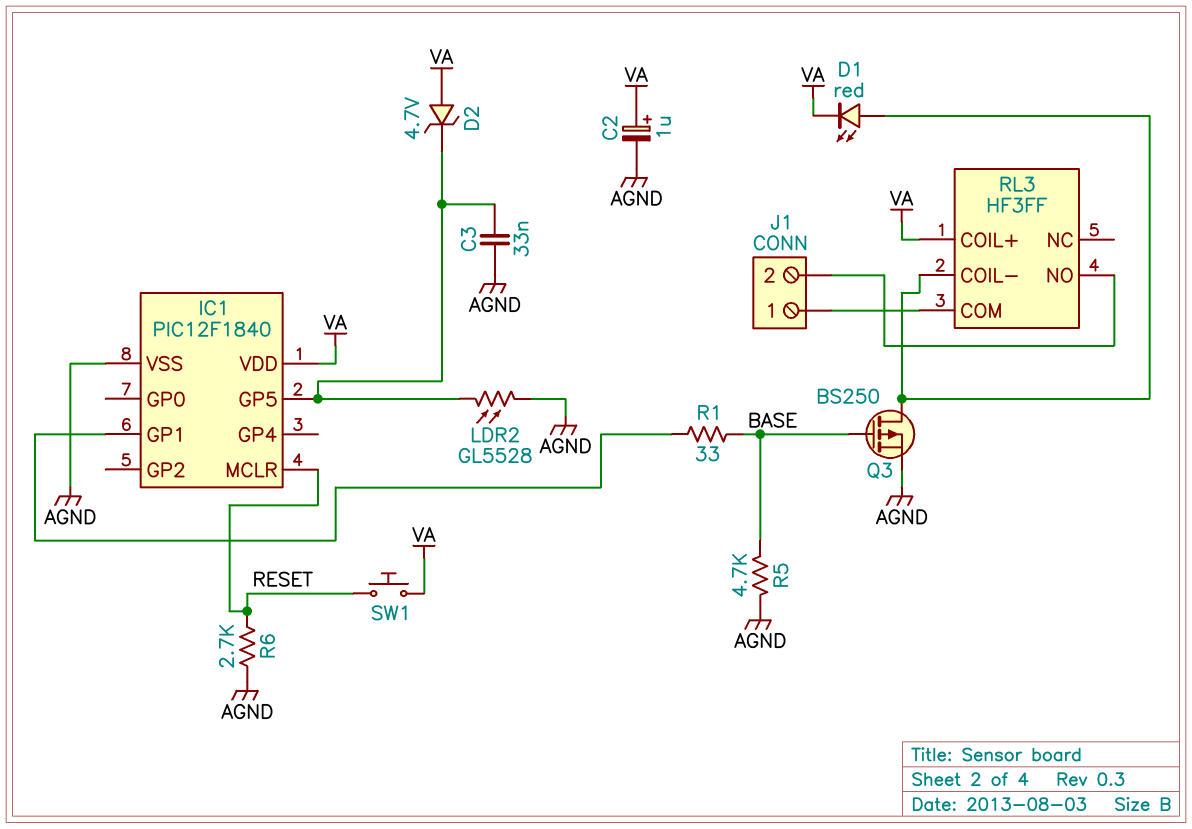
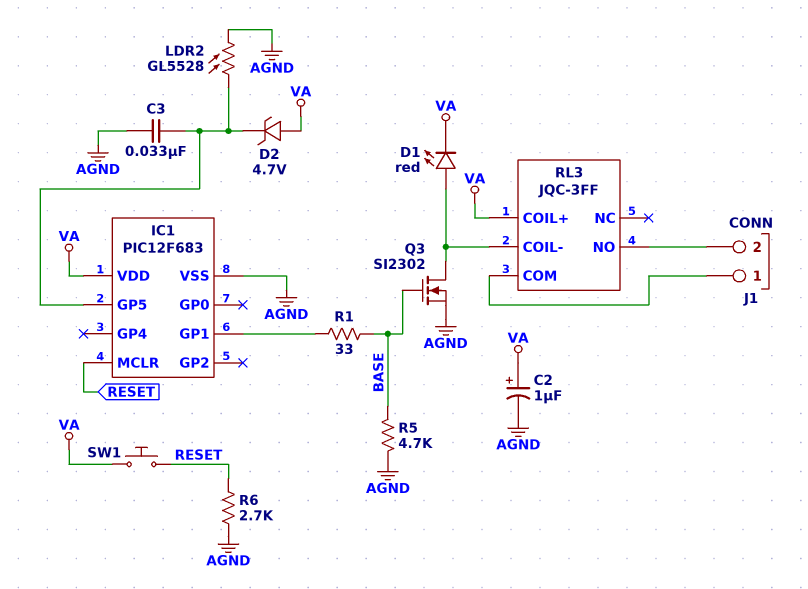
IC1: PIC12F1840 -> PIC12F683
Q3: PMOS BS250 (G BASE, D RL3/COIL-, S AGND) -> NMOS SI2302 (G BASE, D RL3/COIL-, S AGND)
RL3: HF3FF -> JQC-3FF

